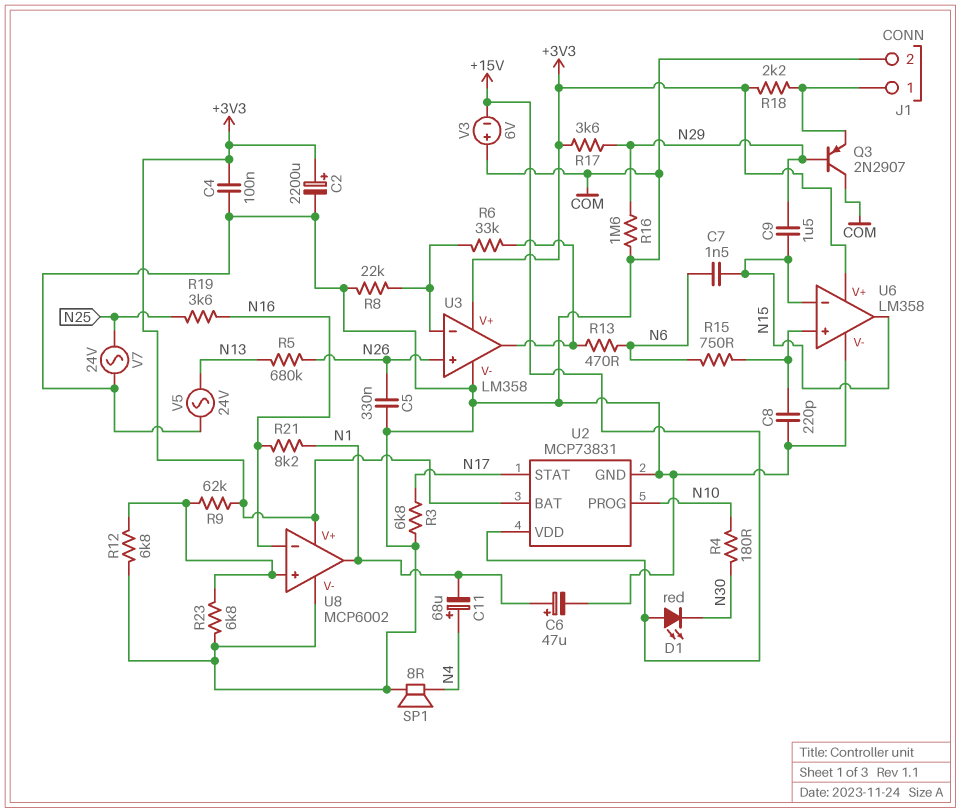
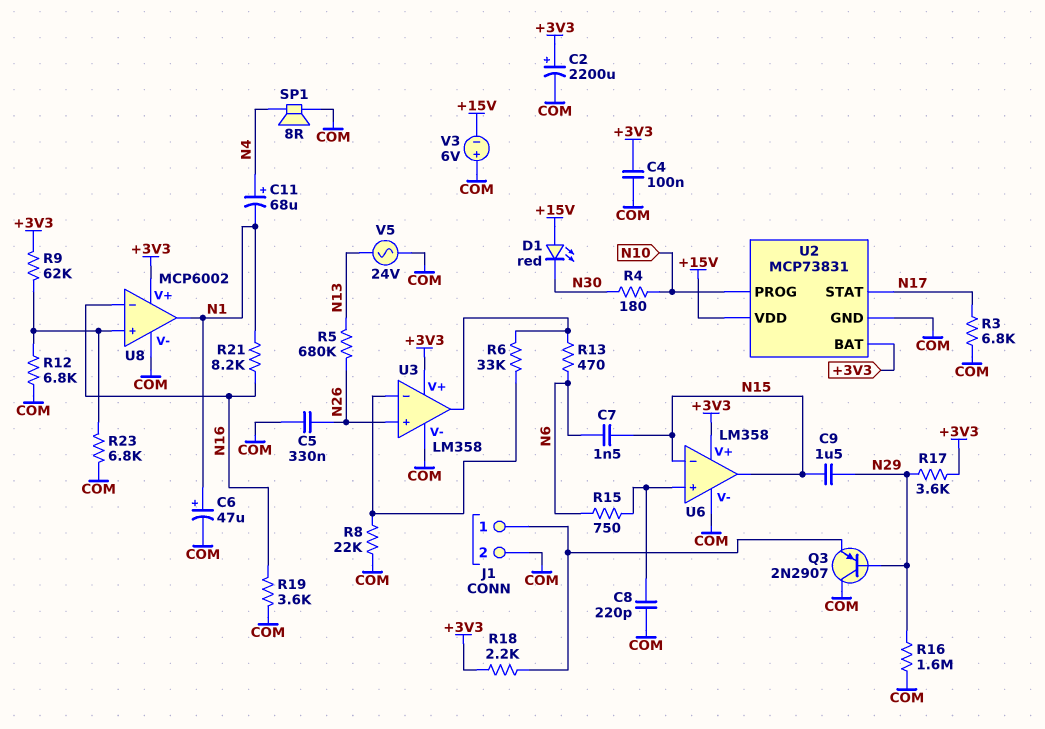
R19: 3.6k (N16, N25) -> 3.6k (COM, N16)
V7: AC 24V (COM, N25) -> none

